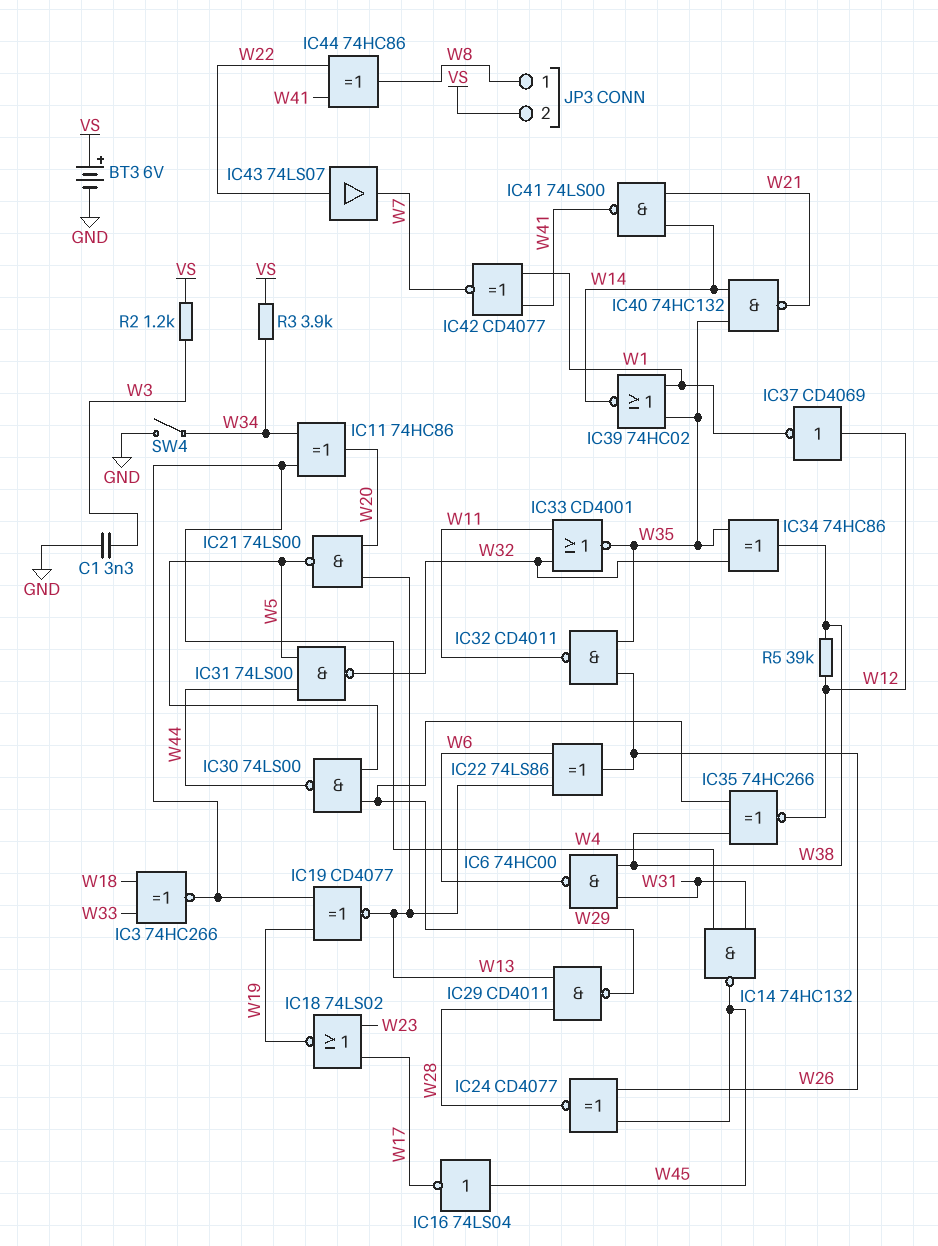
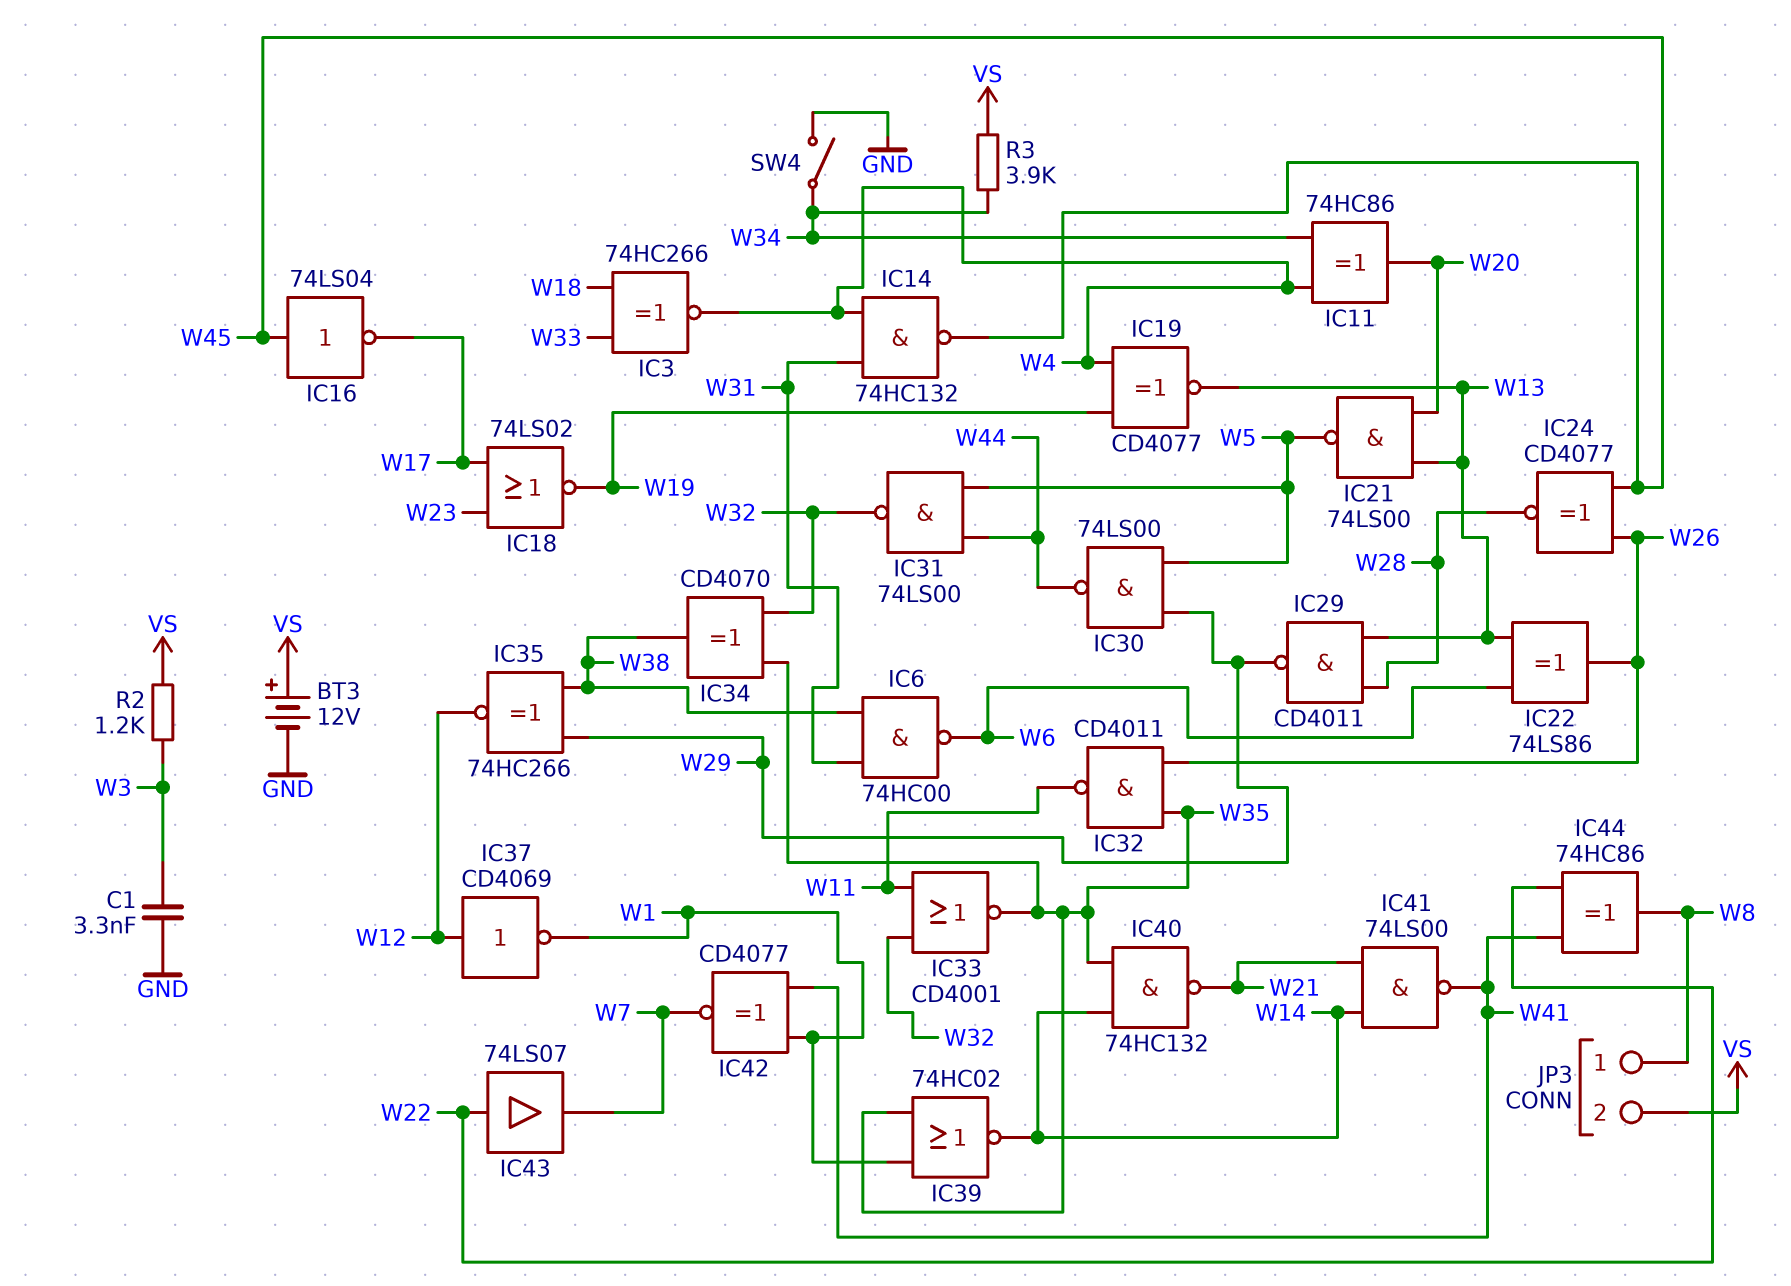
BT3: 6V (plus VS, minus GND) -> 12V (plus VS, minus GND)
IC34: XOR 74HC86 (in W32, in W35, out W38) -> XOR CD4070 (in W32, in W35, out W38)
R5: 39k (W12, W38) -> none

